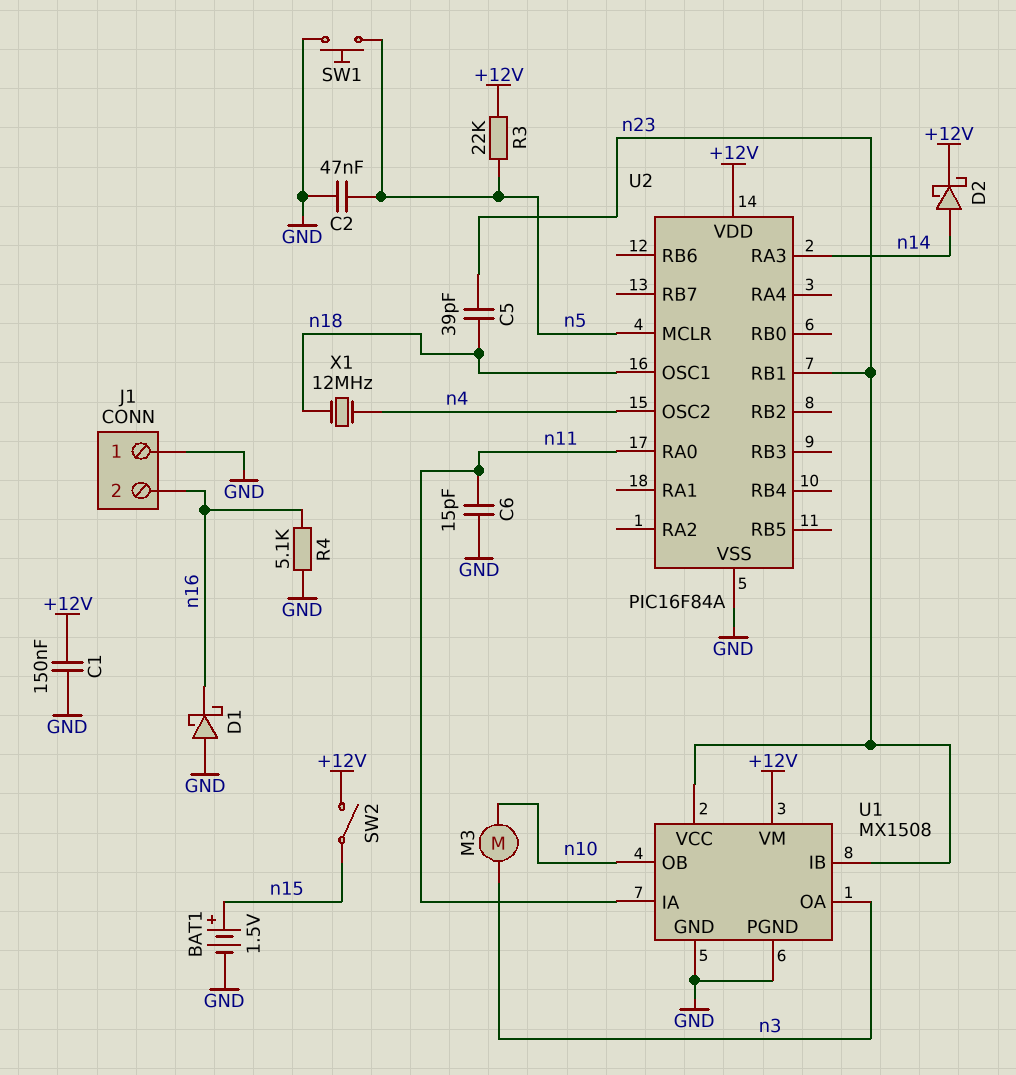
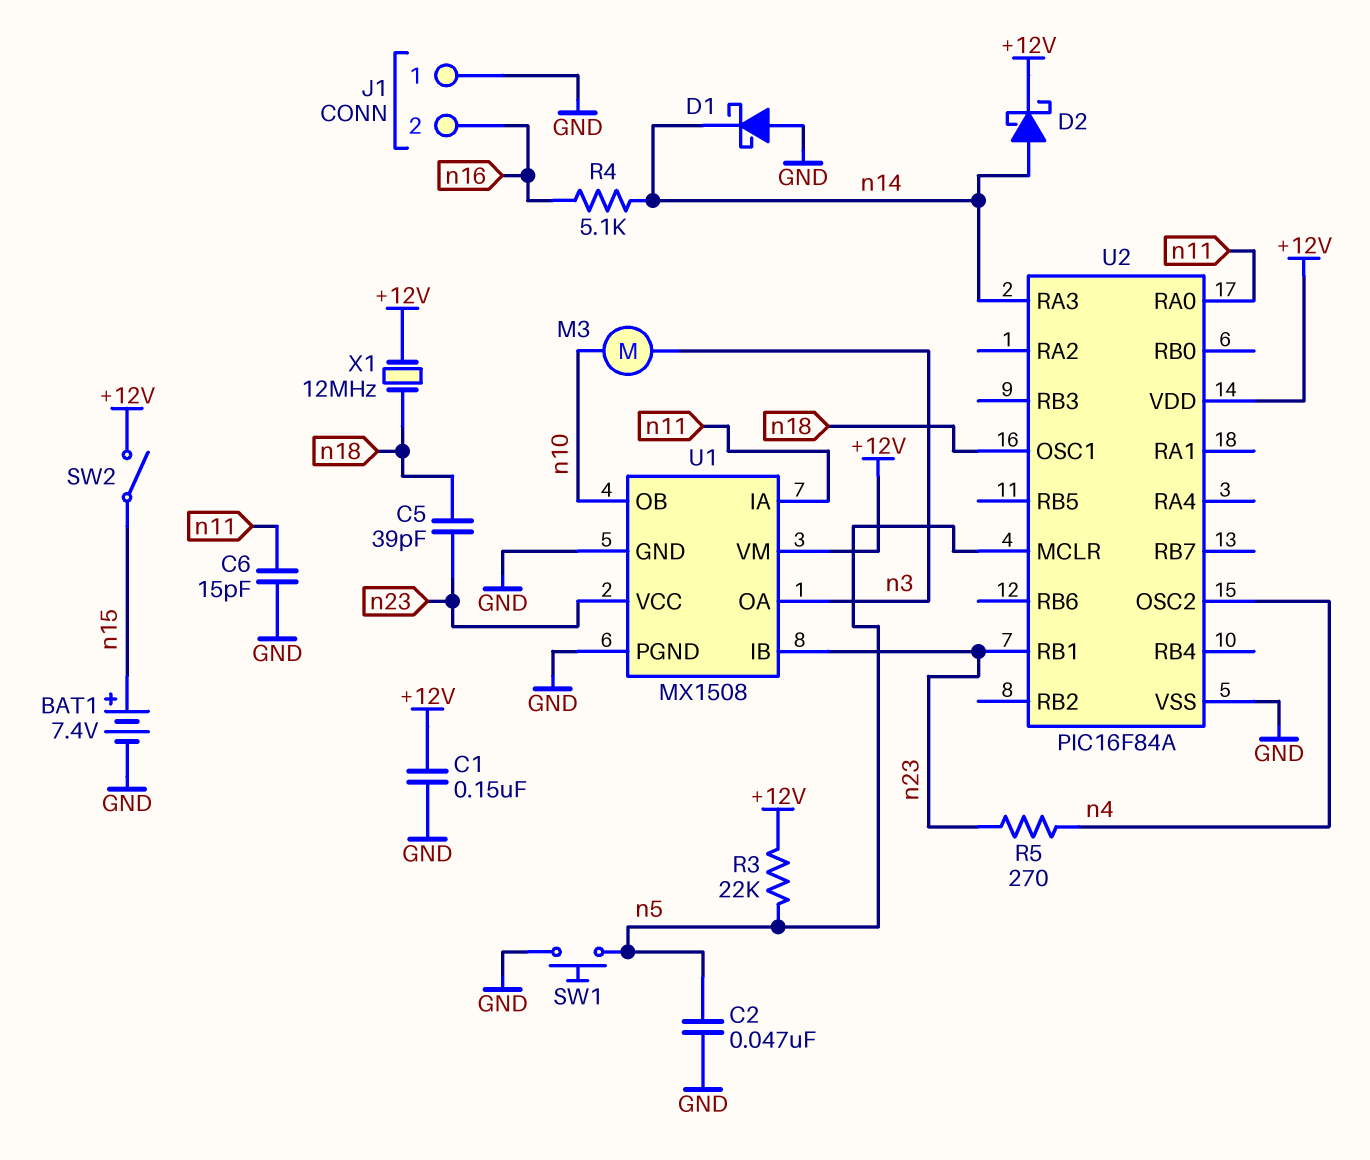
BAT1: 1.5V (plus n15, minus GND) -> 7.4V (plus n15, minus GND)
D1: schottky (A GND, K n16) -> schottky (A GND, K n14)
R4: 5.1k (GND, n16) -> 5.1k (n14, n16)
R5: none -> 270 (n4, n23)
X1: 12MHz (n4, n18) -> 12MHz (+12V, n18)

